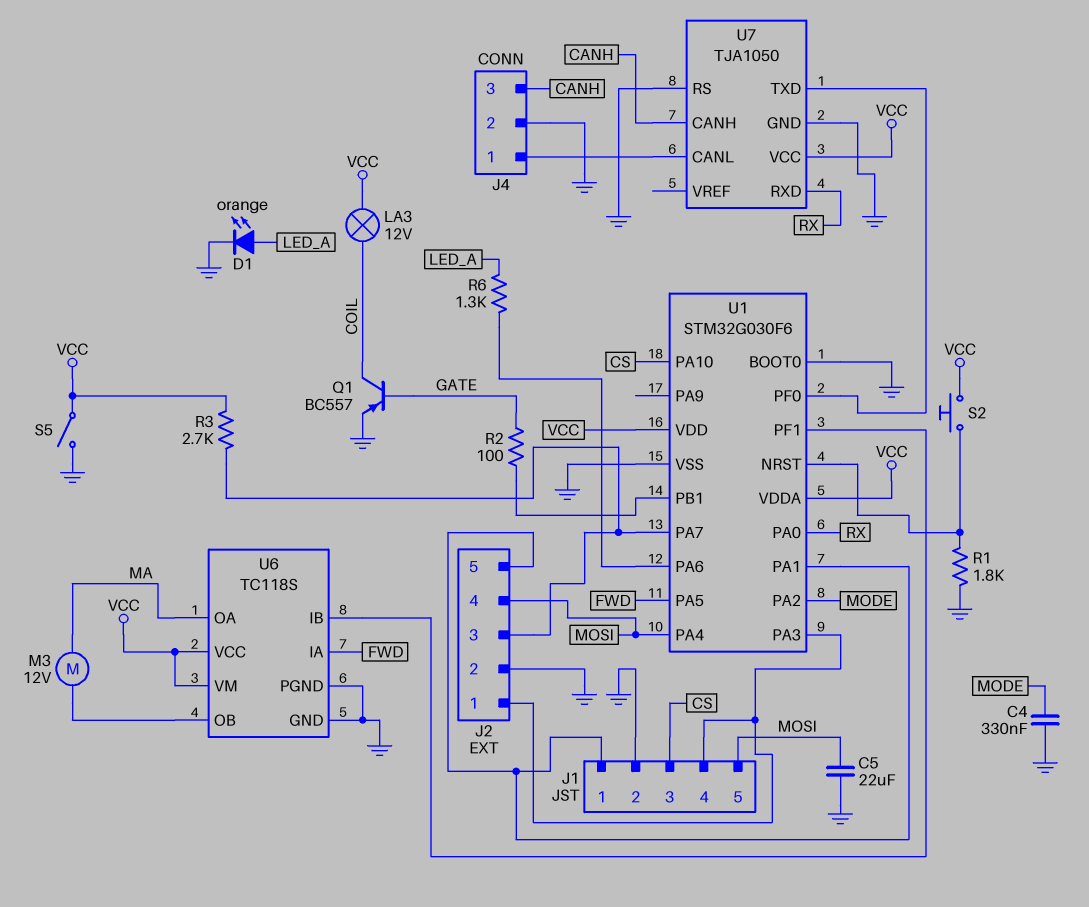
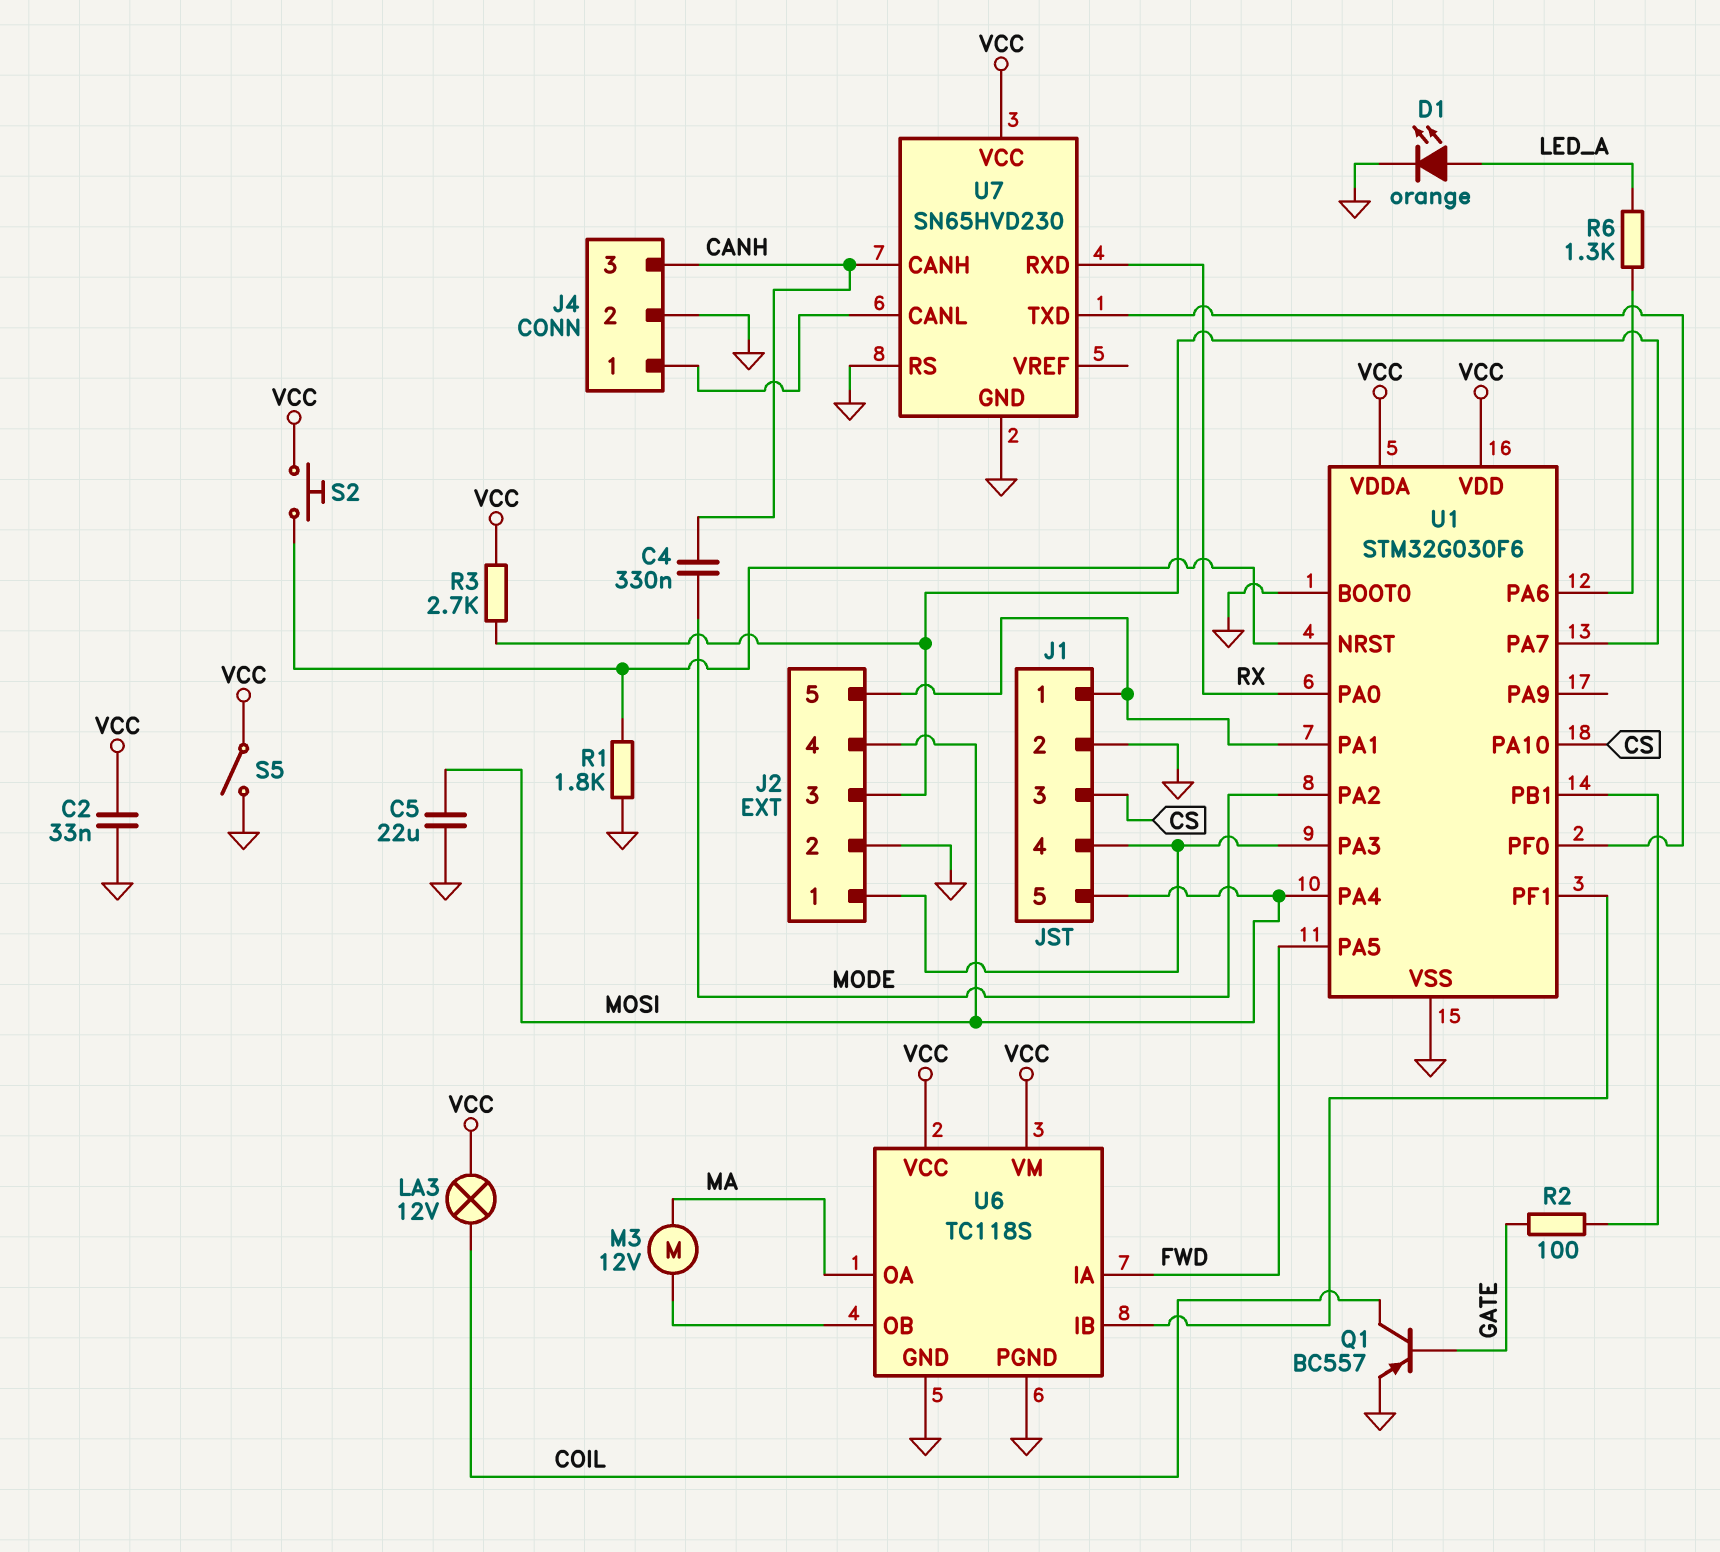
C2: none -> 33nF (GND, VCC)
C4: 330nF (GND, MODE) -> 330nF (CANH, MODE)
U7: TJA1050 -> SN65HVD230

